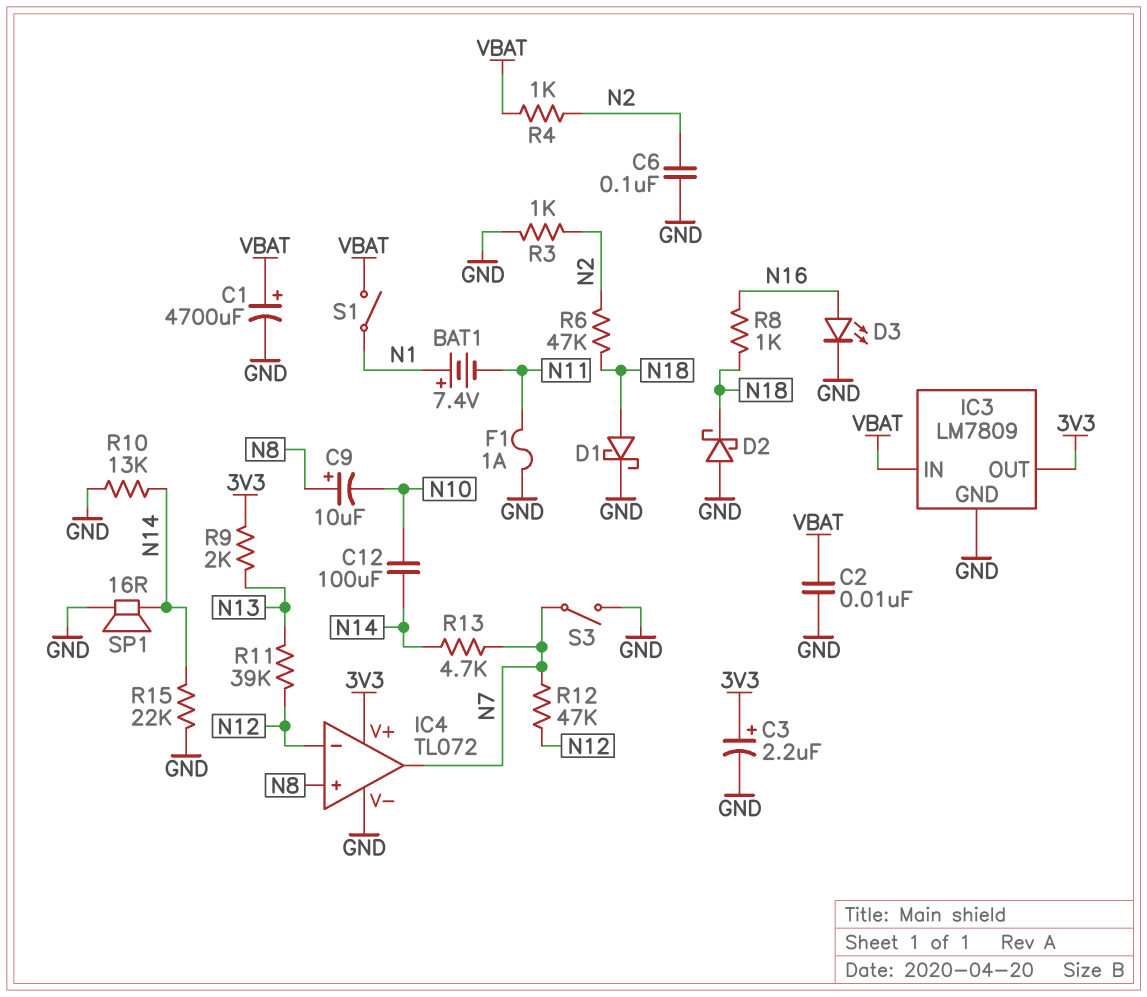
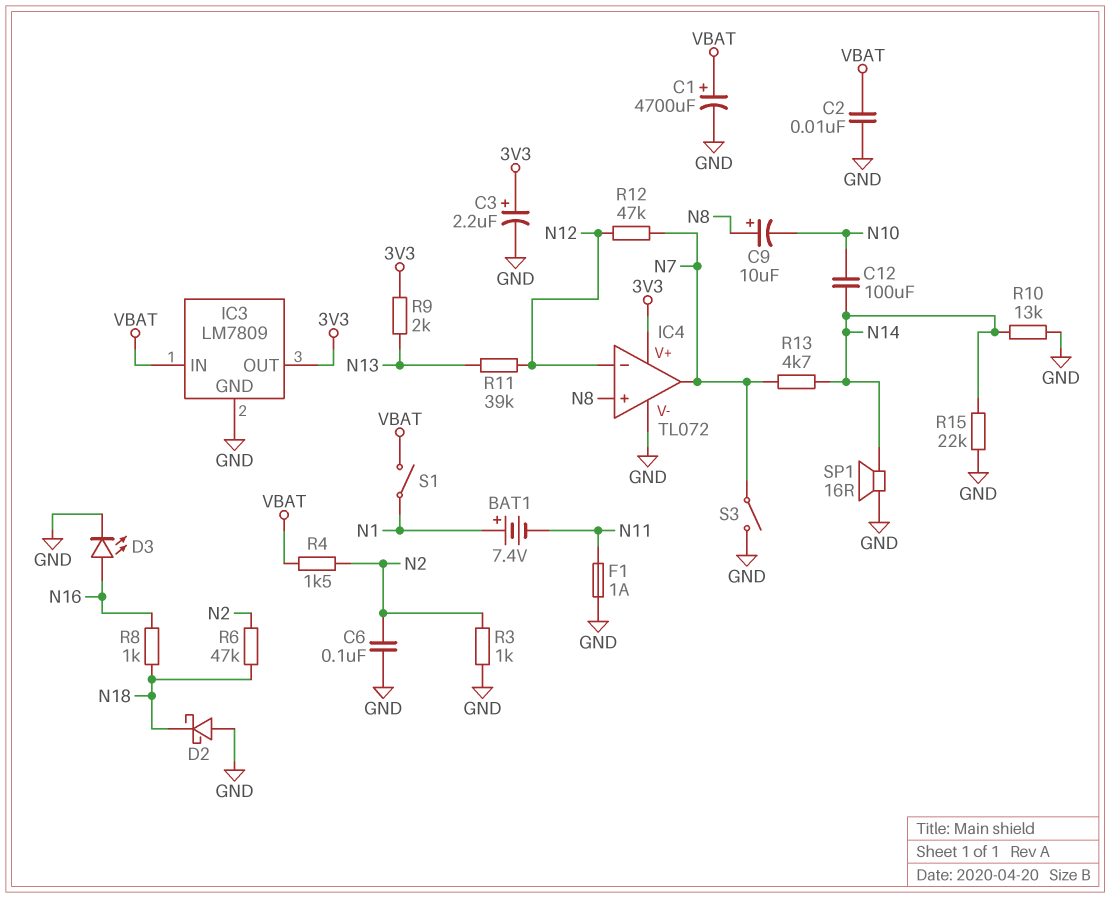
D1: schottky (A N18, K GND) -> none
R4: 1k (N2, VBAT) -> 1.5k (N2, VBAT)

